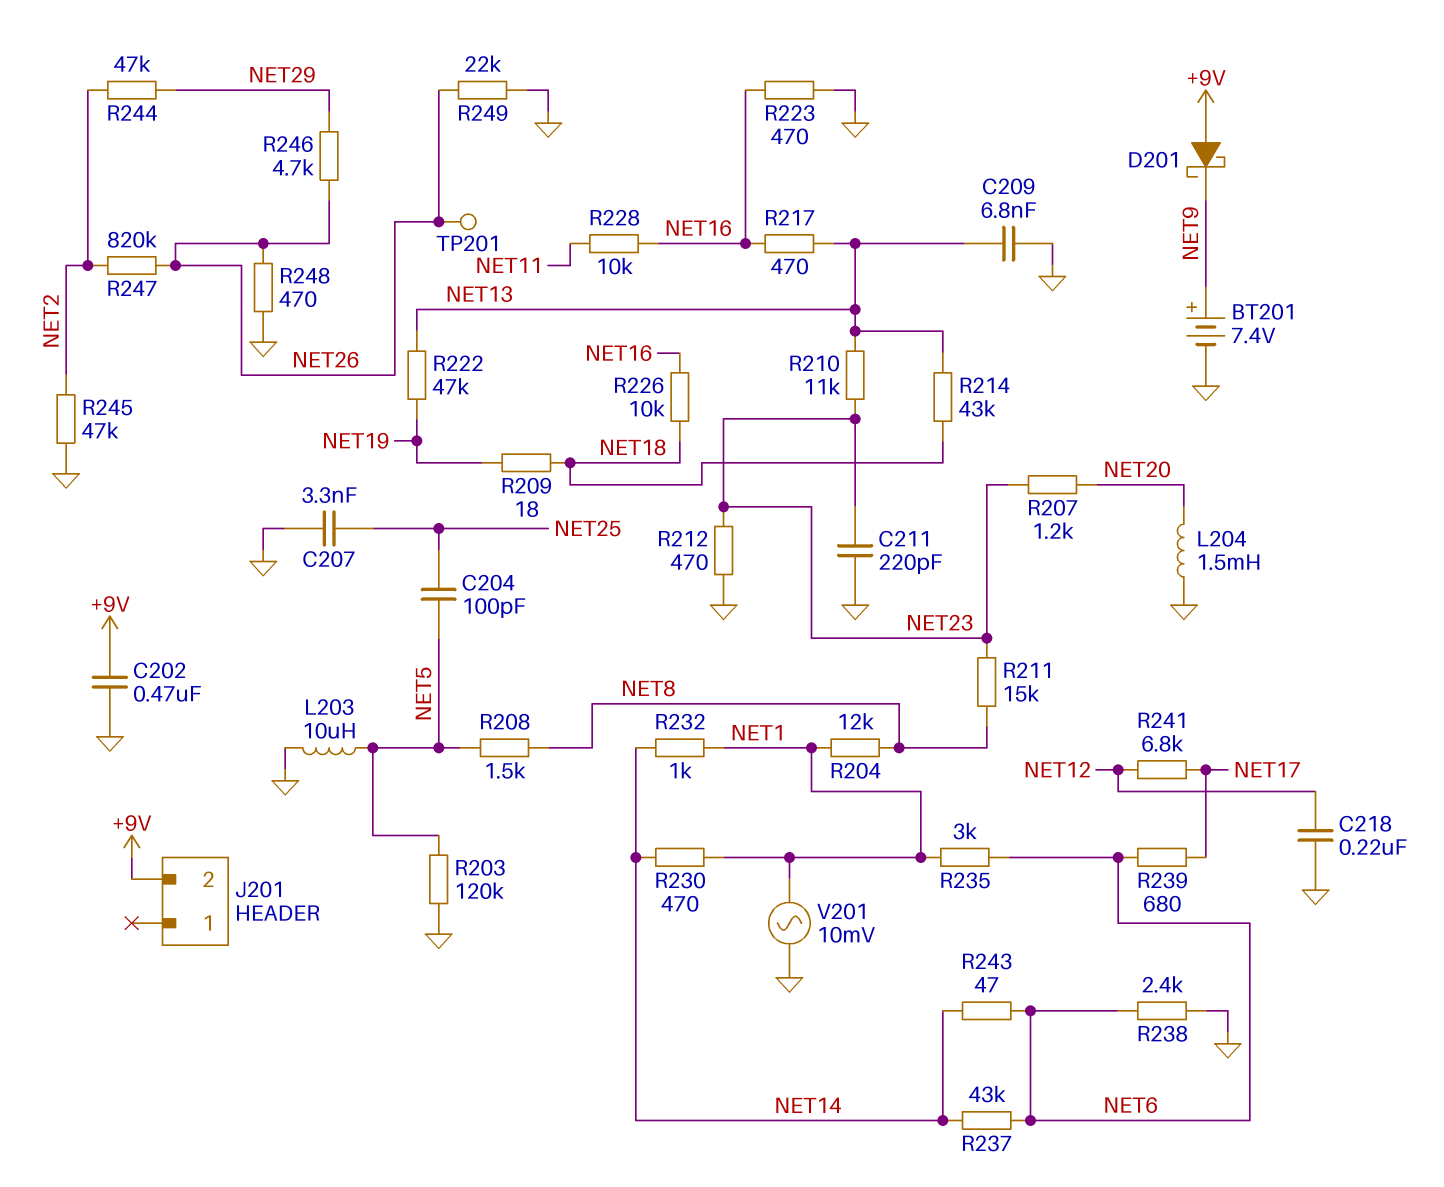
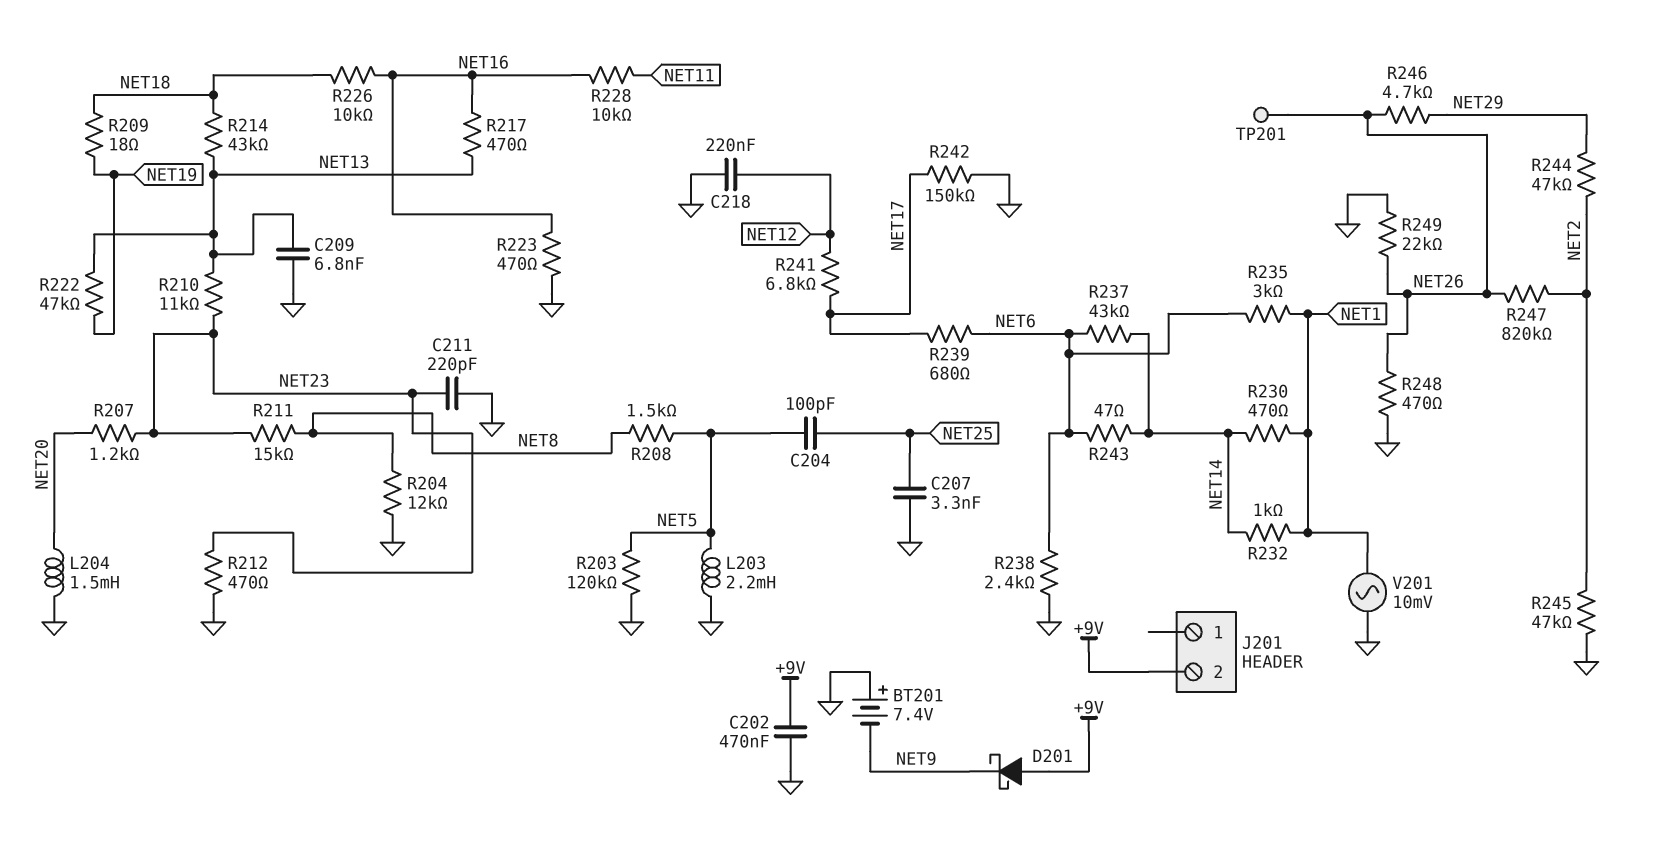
BT201: 7.4V (plus NET9, minus GND) -> 7.4V (plus GND, minus NET9)
L203: 10uH (GND, NET5) -> 2.2mH (GND, NET5)
R204: 12k (NET1, NET8) -> 12k (GND, NET8)
R242: none -> 150k (GND, NET17)

